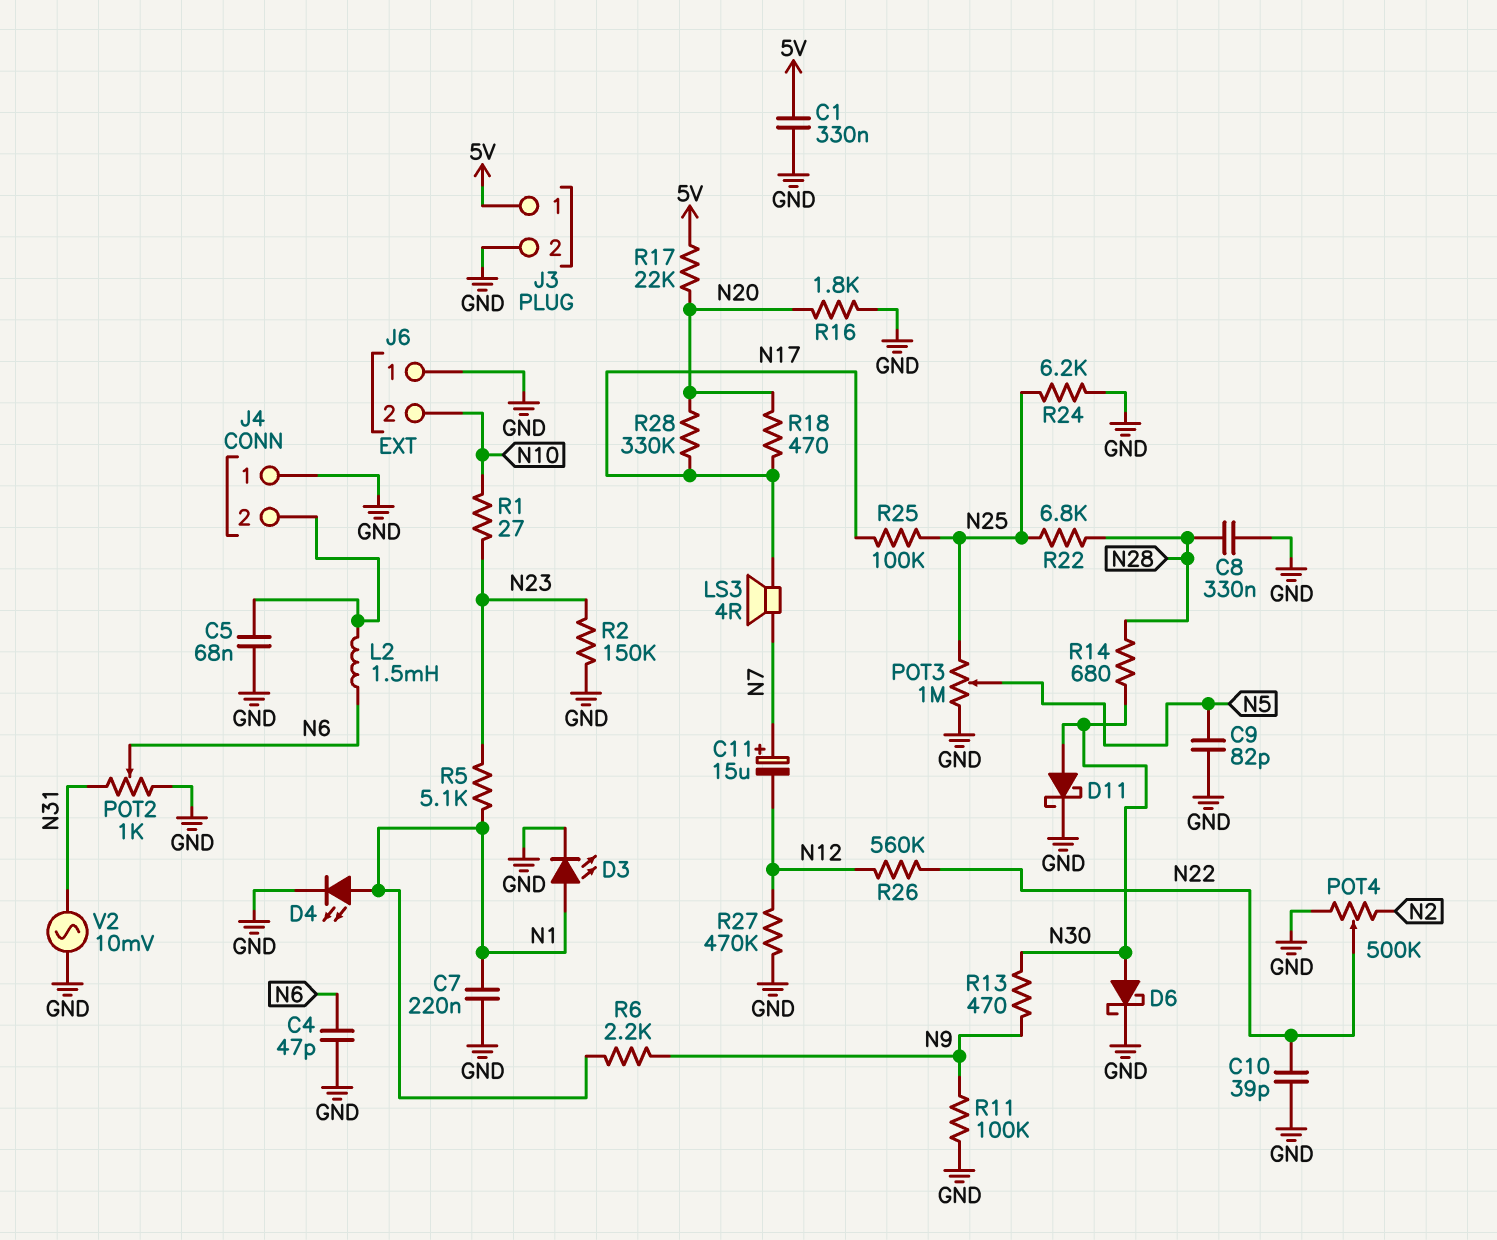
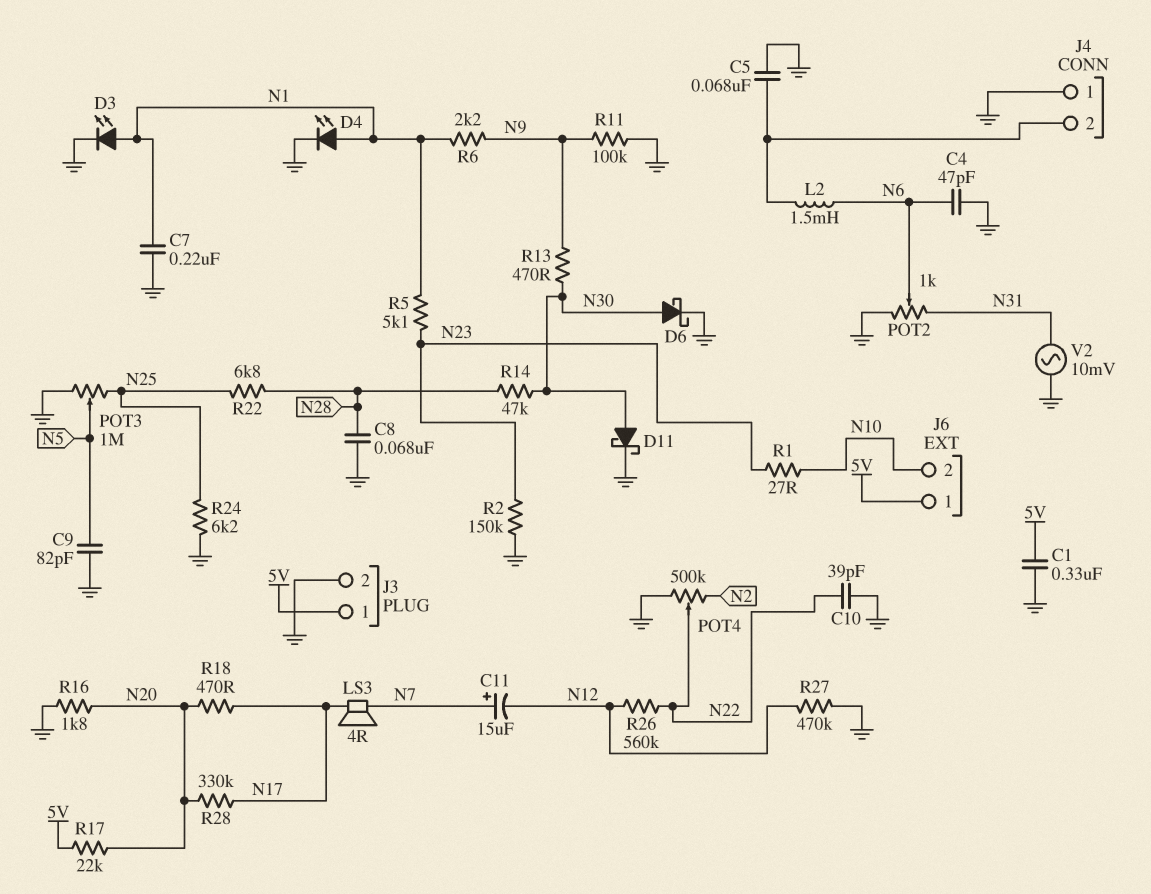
C8: 330nF (GND, N28) -> 68nF (GND, N28)
J6 pin 1: GND -> 5V
R14: 680 (N28, N30) -> 47k (N28, N30)
R25: 100k (N17, N25) -> none

